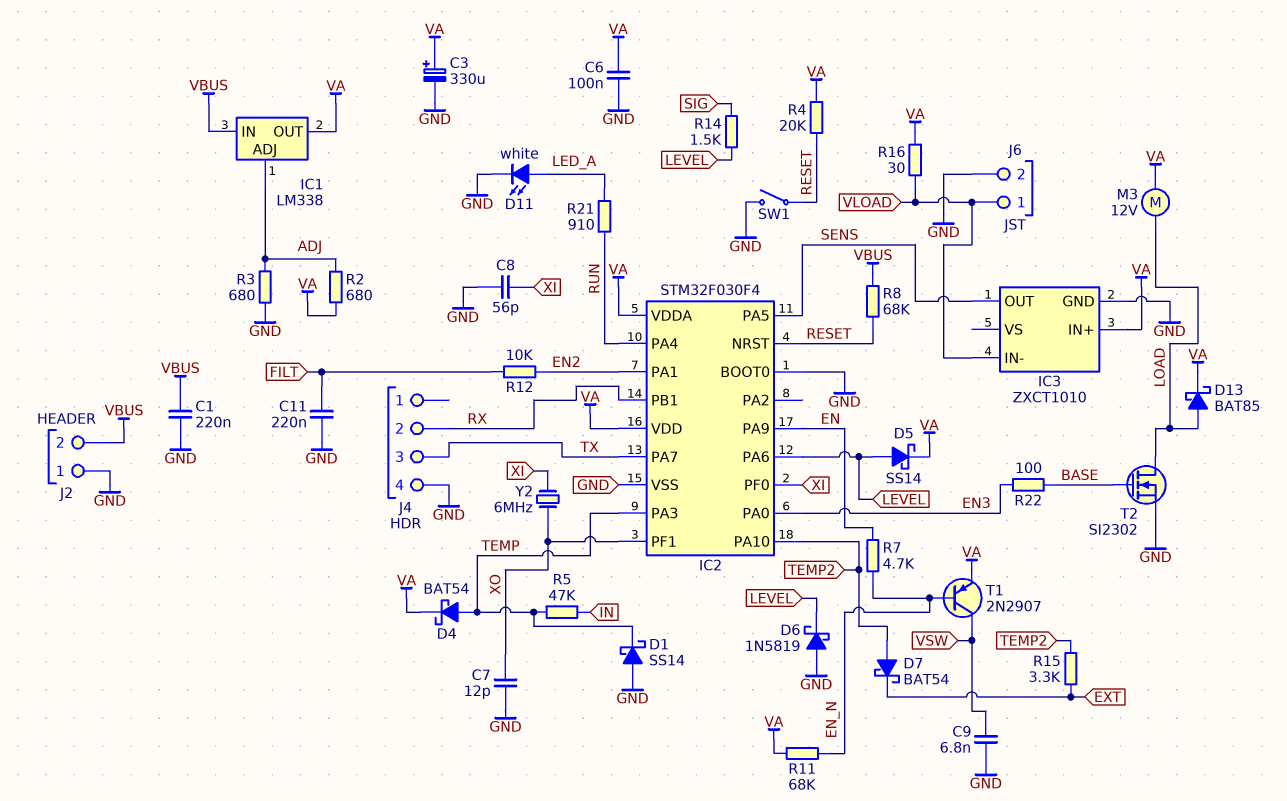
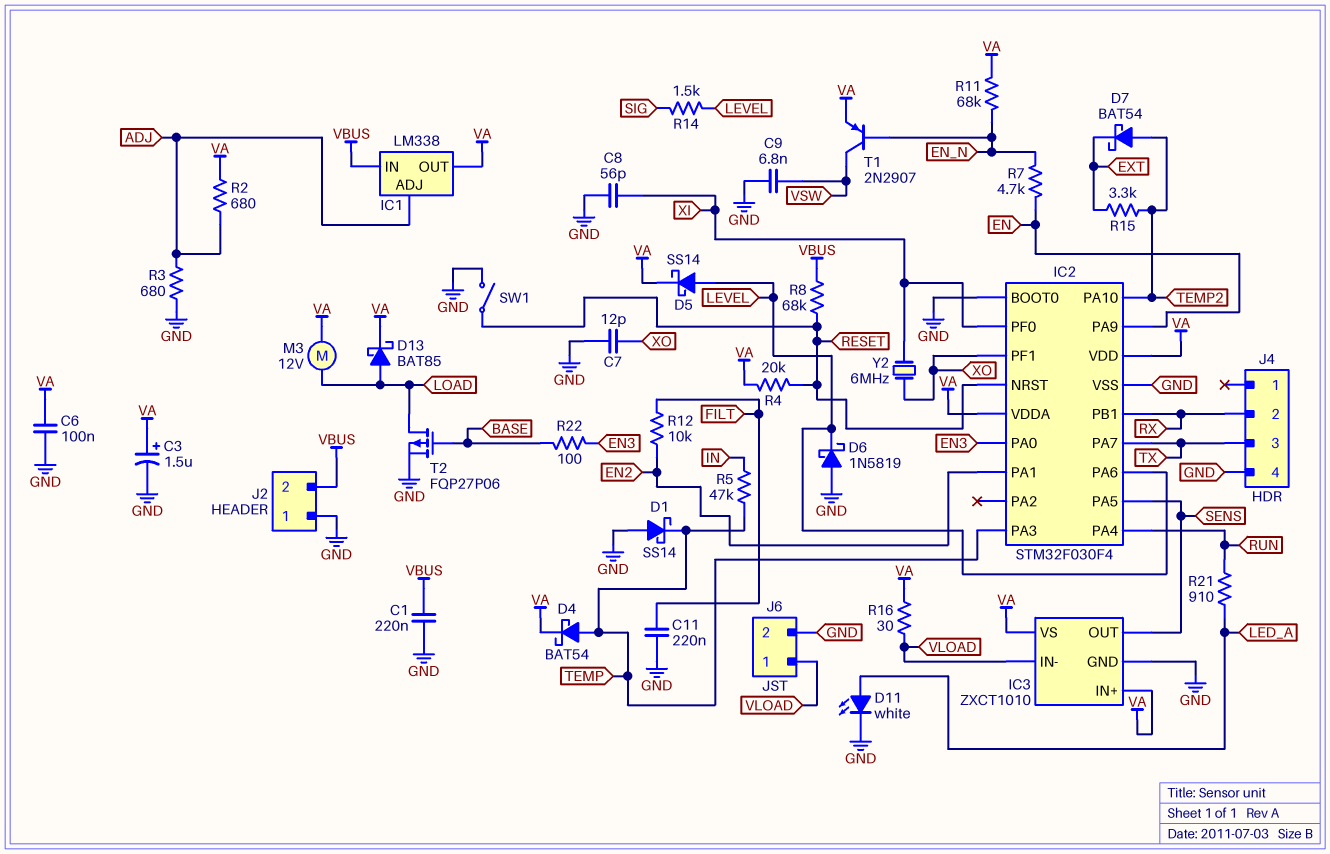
C3: 330uF (plus VA, minus GND) -> 1.5uF (plus VA, minus GND)
IC3 pin VS: none -> VA
T2: NMOS SI2302 (G BASE, D LOAD, S GND) -> PMOS FQP27P06 (G BASE, D LOAD, S GND)

